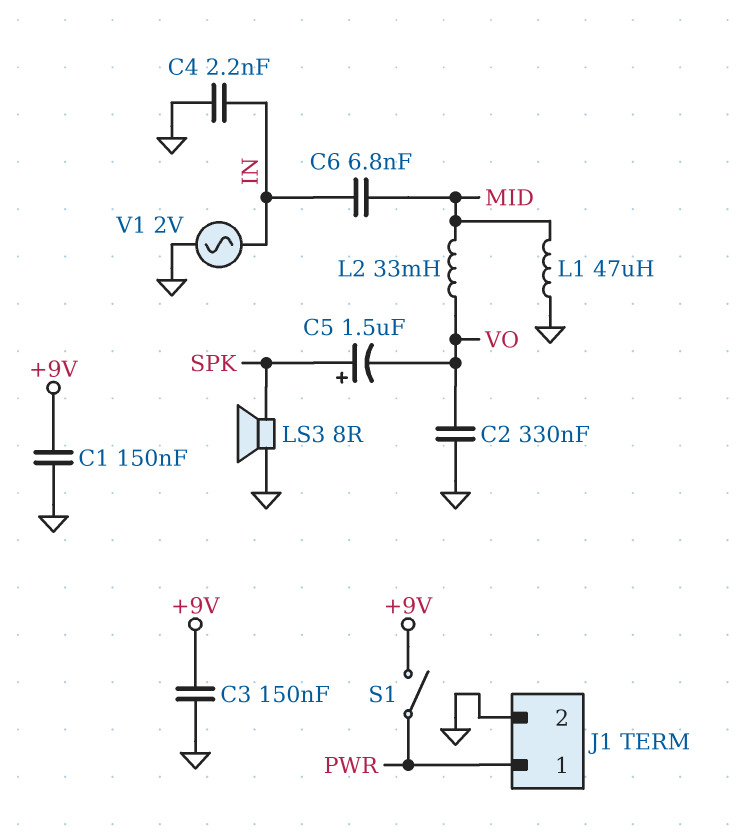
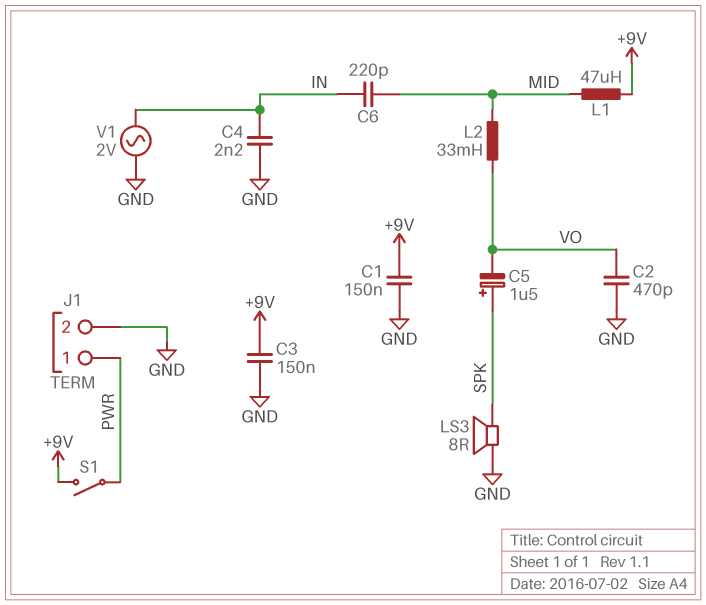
C2: 330nF (GND, VO) -> 470pF (GND, VO)
C6: 6.8nF (IN, MID) -> 220pF (IN, MID)
L1: 47uH (GND, MID) -> 47uH (+9V, MID)

